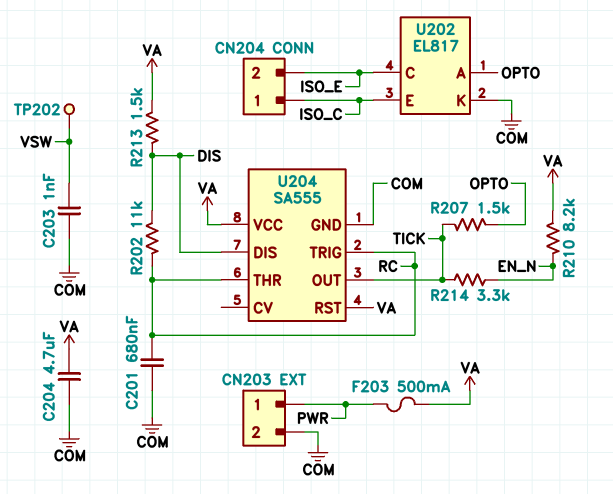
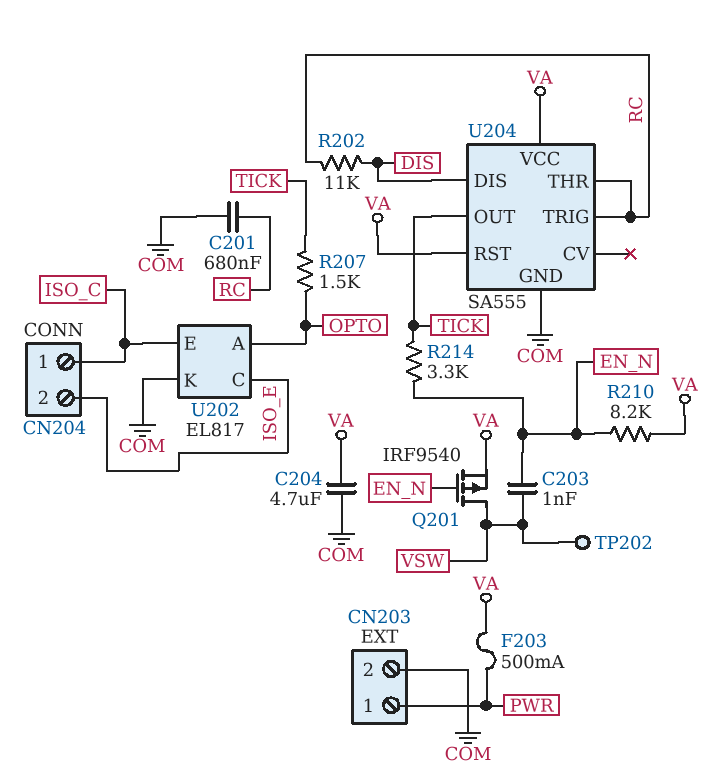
C203: 1nF (COM, VSW) -> 1nF (EN_N, VSW)
Q201: none -> PMOS IRF9540 (G EN_N, D VSW, S VA)
R213: 1.5k (DIS, VA) -> none

